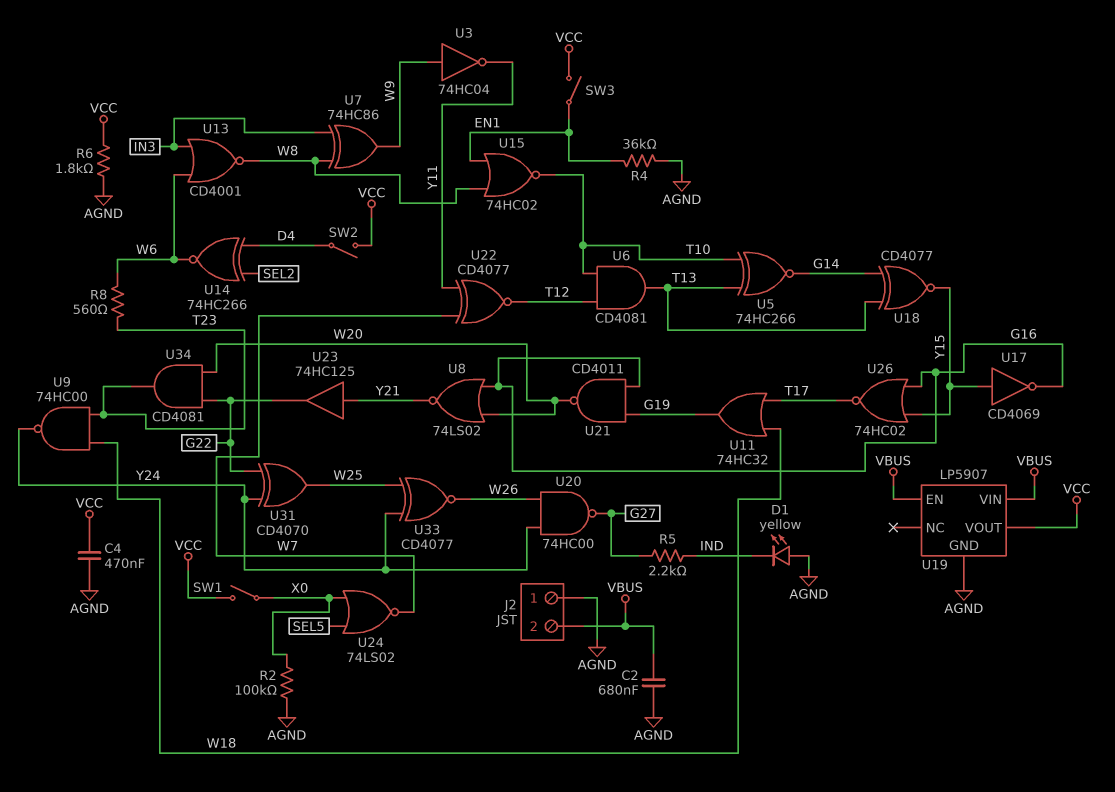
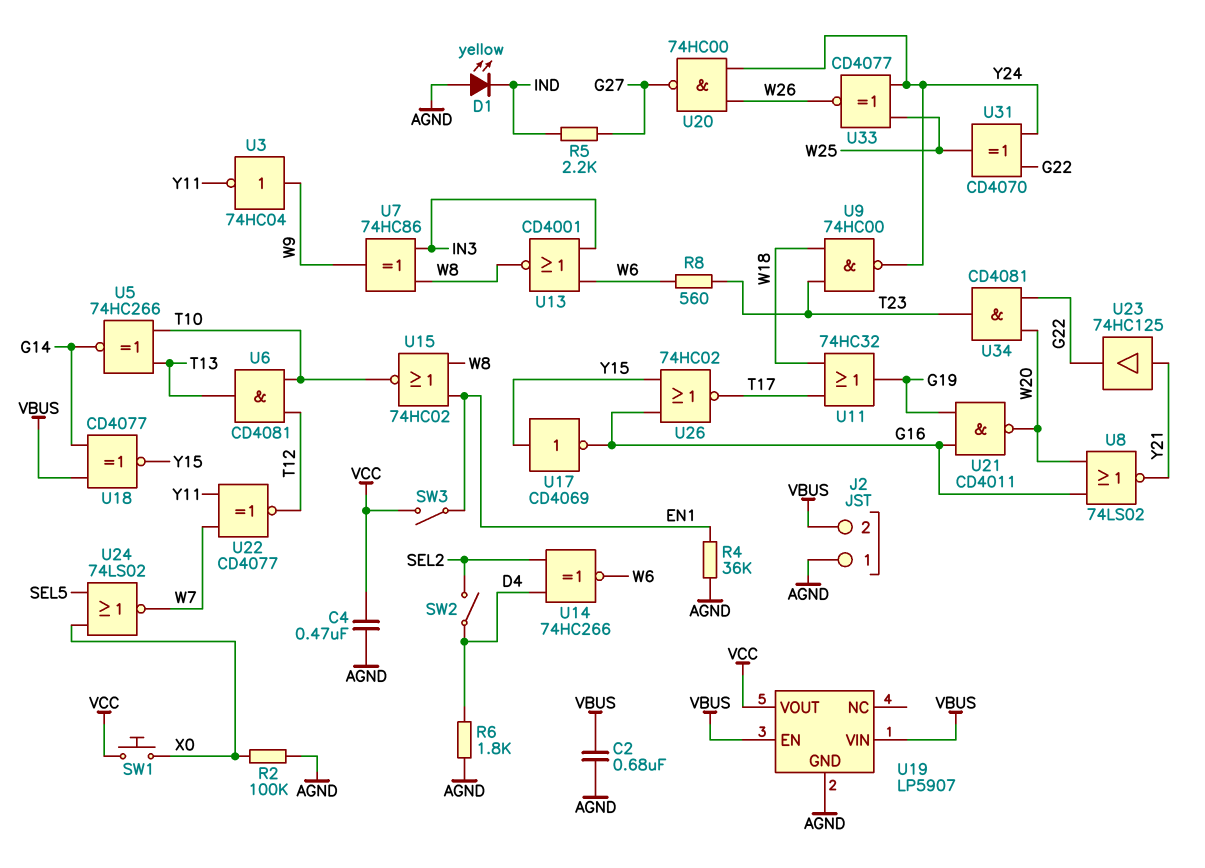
R6: 1.8k (AGND, VCC) -> 1.8k (AGND, D4)
SW1: switch (VCC, X0) -> button (VCC, X0)
SW2: switch (D4, VCC) -> switch (D4, SEL2)
U18: XNOR CD4077 (in G14, in T13, out Y15) -> XNOR CD4077 (in G14, in VBUS, out Y15)

